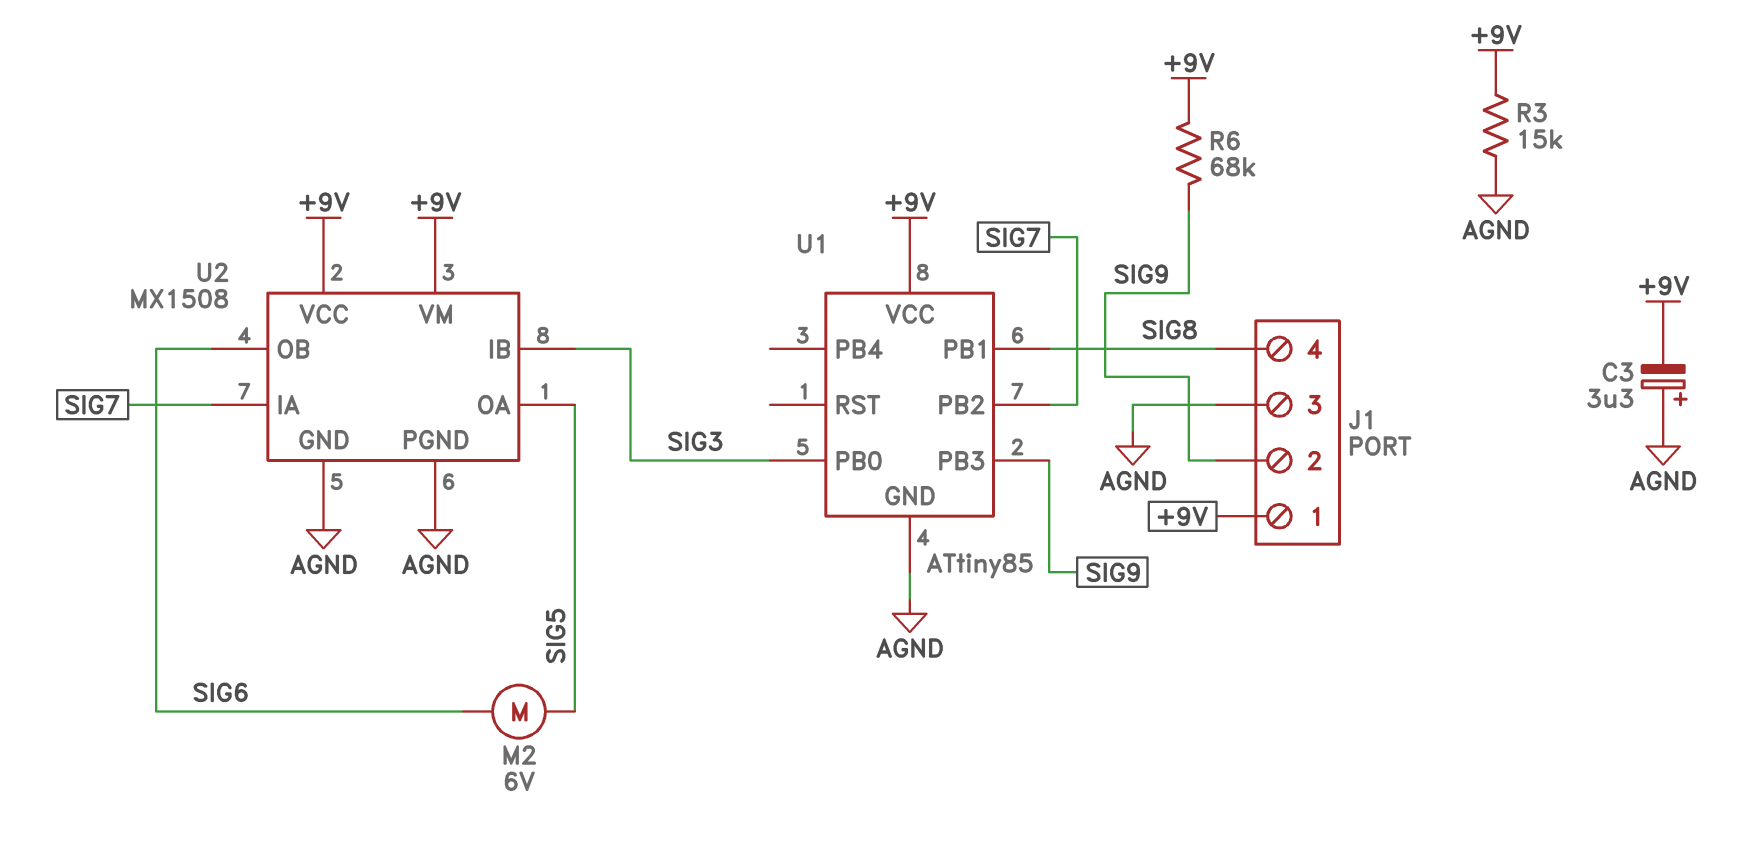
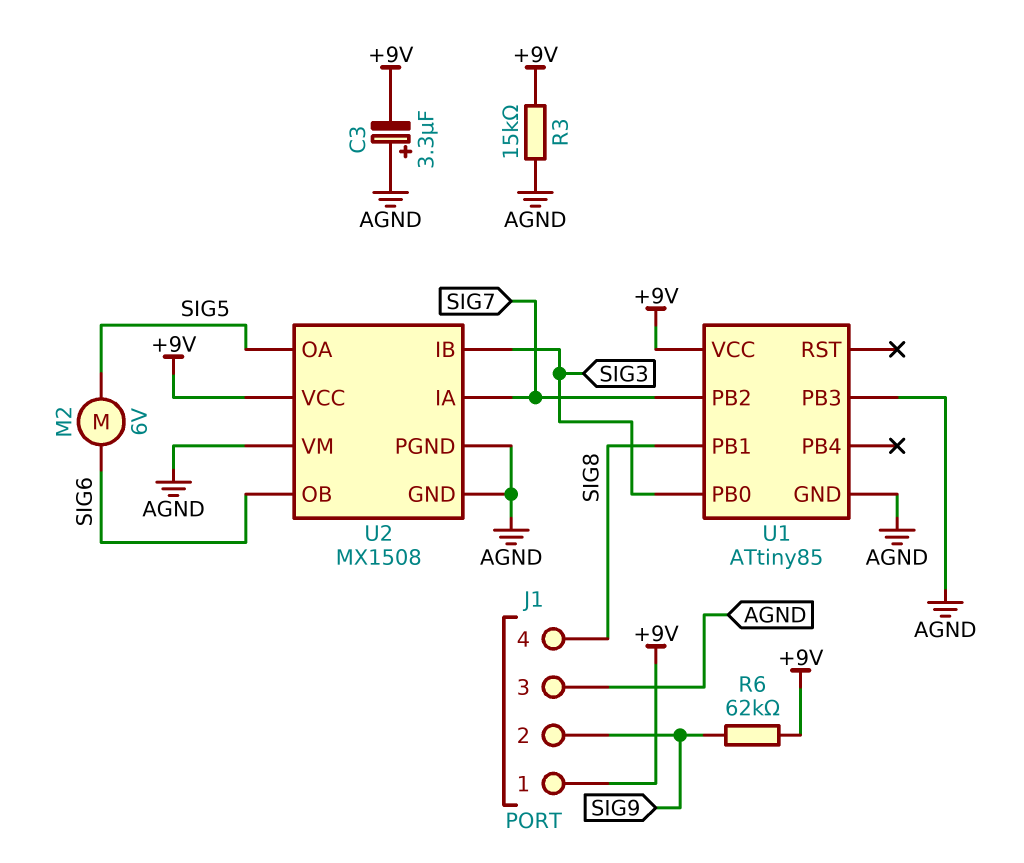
R6: 68k (+9V, SIG9) -> 62k (+9V, SIG9)
U1 pin PB3: SIG9 -> AGND
U2 pin VM: +9V -> AGND

